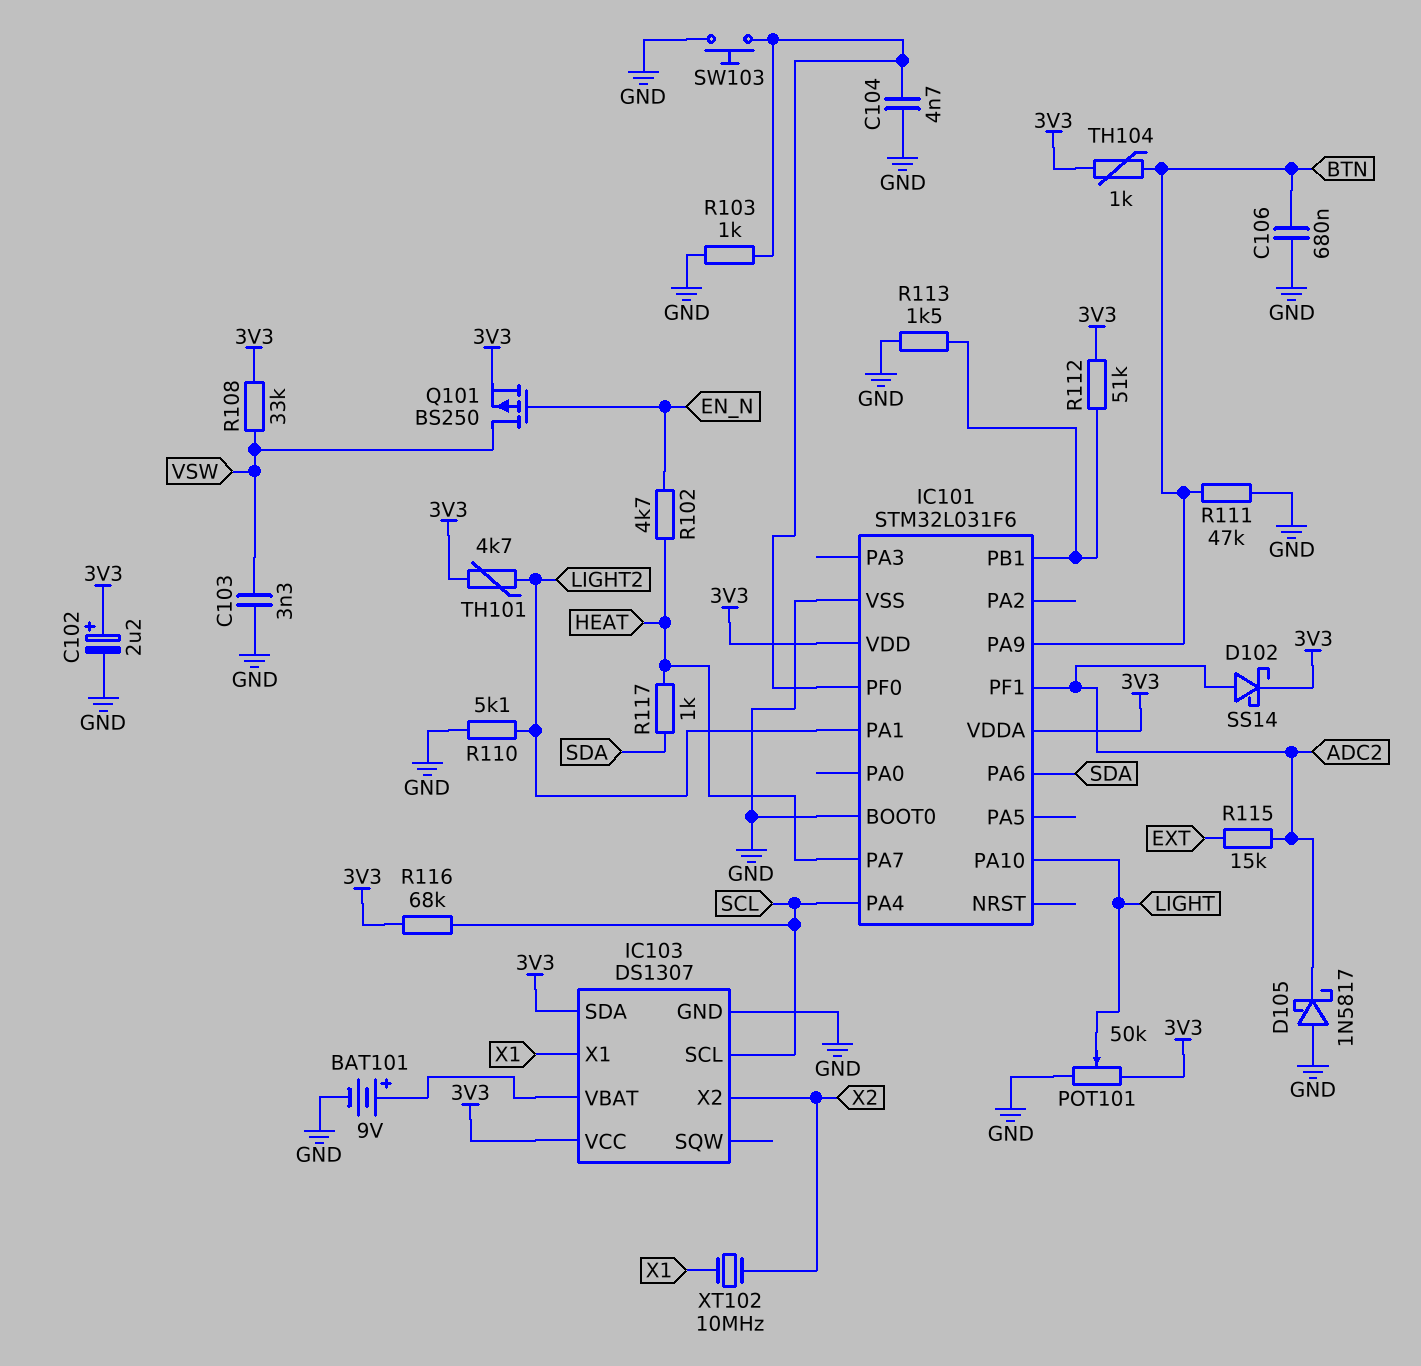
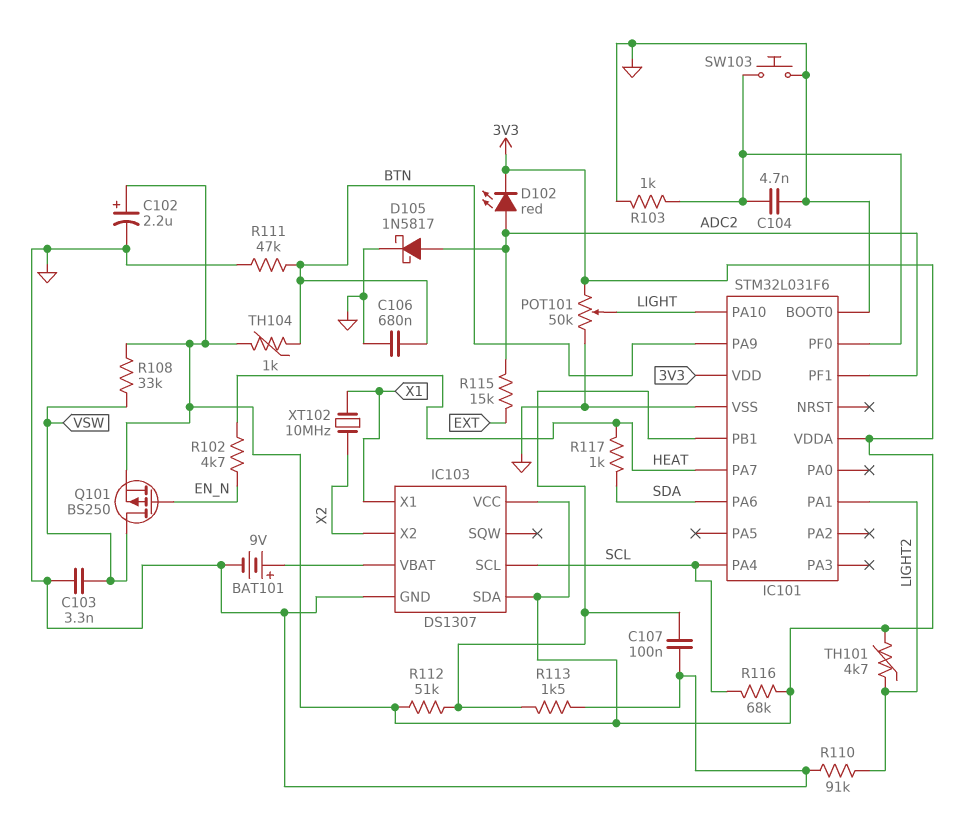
C107: none -> 100nF (GND, IC101/PB1)
D102: schottky SS14 (A ADC2, K 3V3) -> LED red (A ADC2, K 3V3)
D105: schottky 1N5817 (A GND, K ADC2) -> schottky 1N5817 (A ADC2, K GND)
R110: 5.1k (GND, LIGHT2) -> 91k (GND, LIGHT2)

